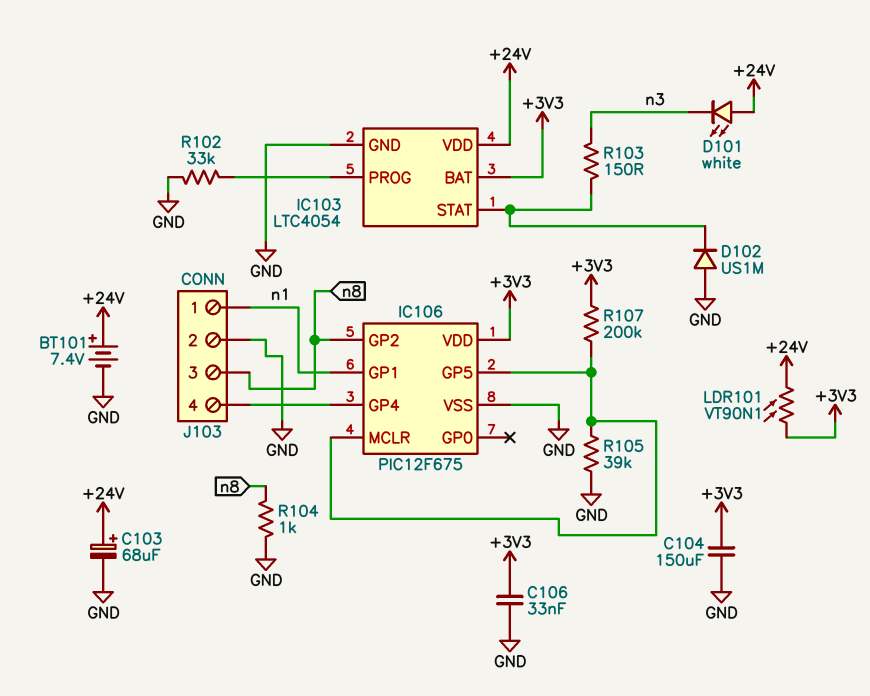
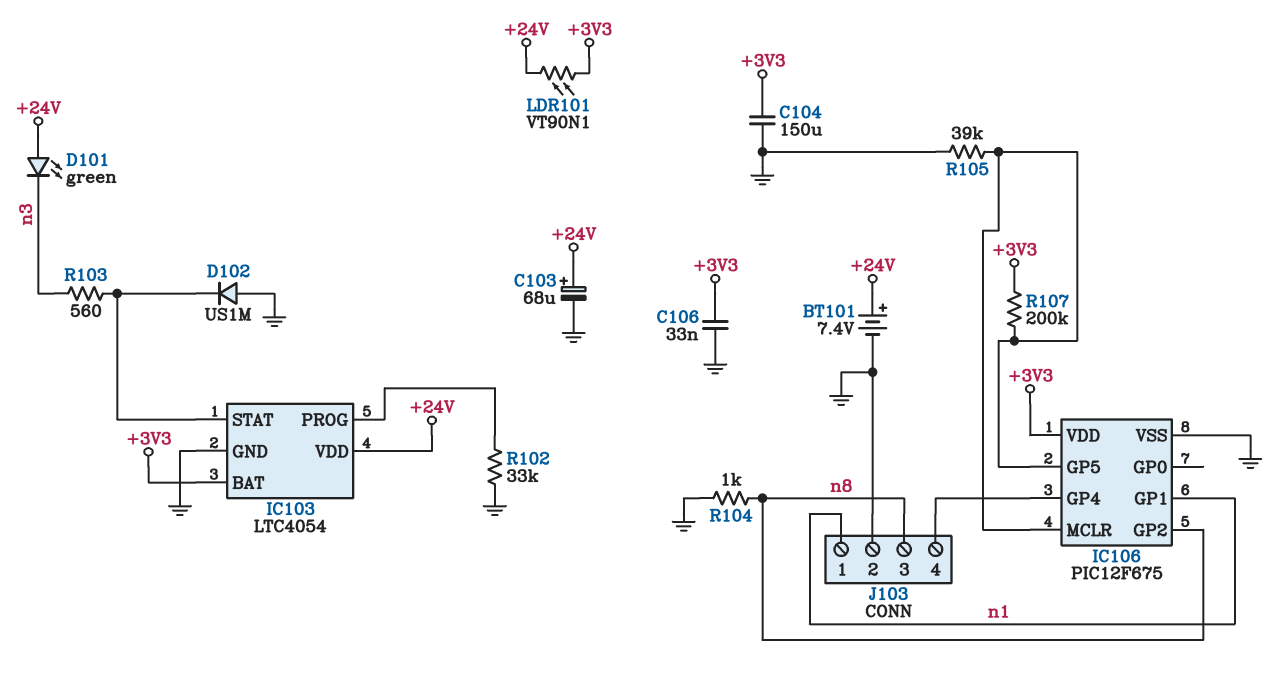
D101: LED white (A +24V, K n3) -> LED green (A +24V, K n3)
R103: 150 (IC103/STAT, n3) -> 560 (IC103/STAT, n3)

